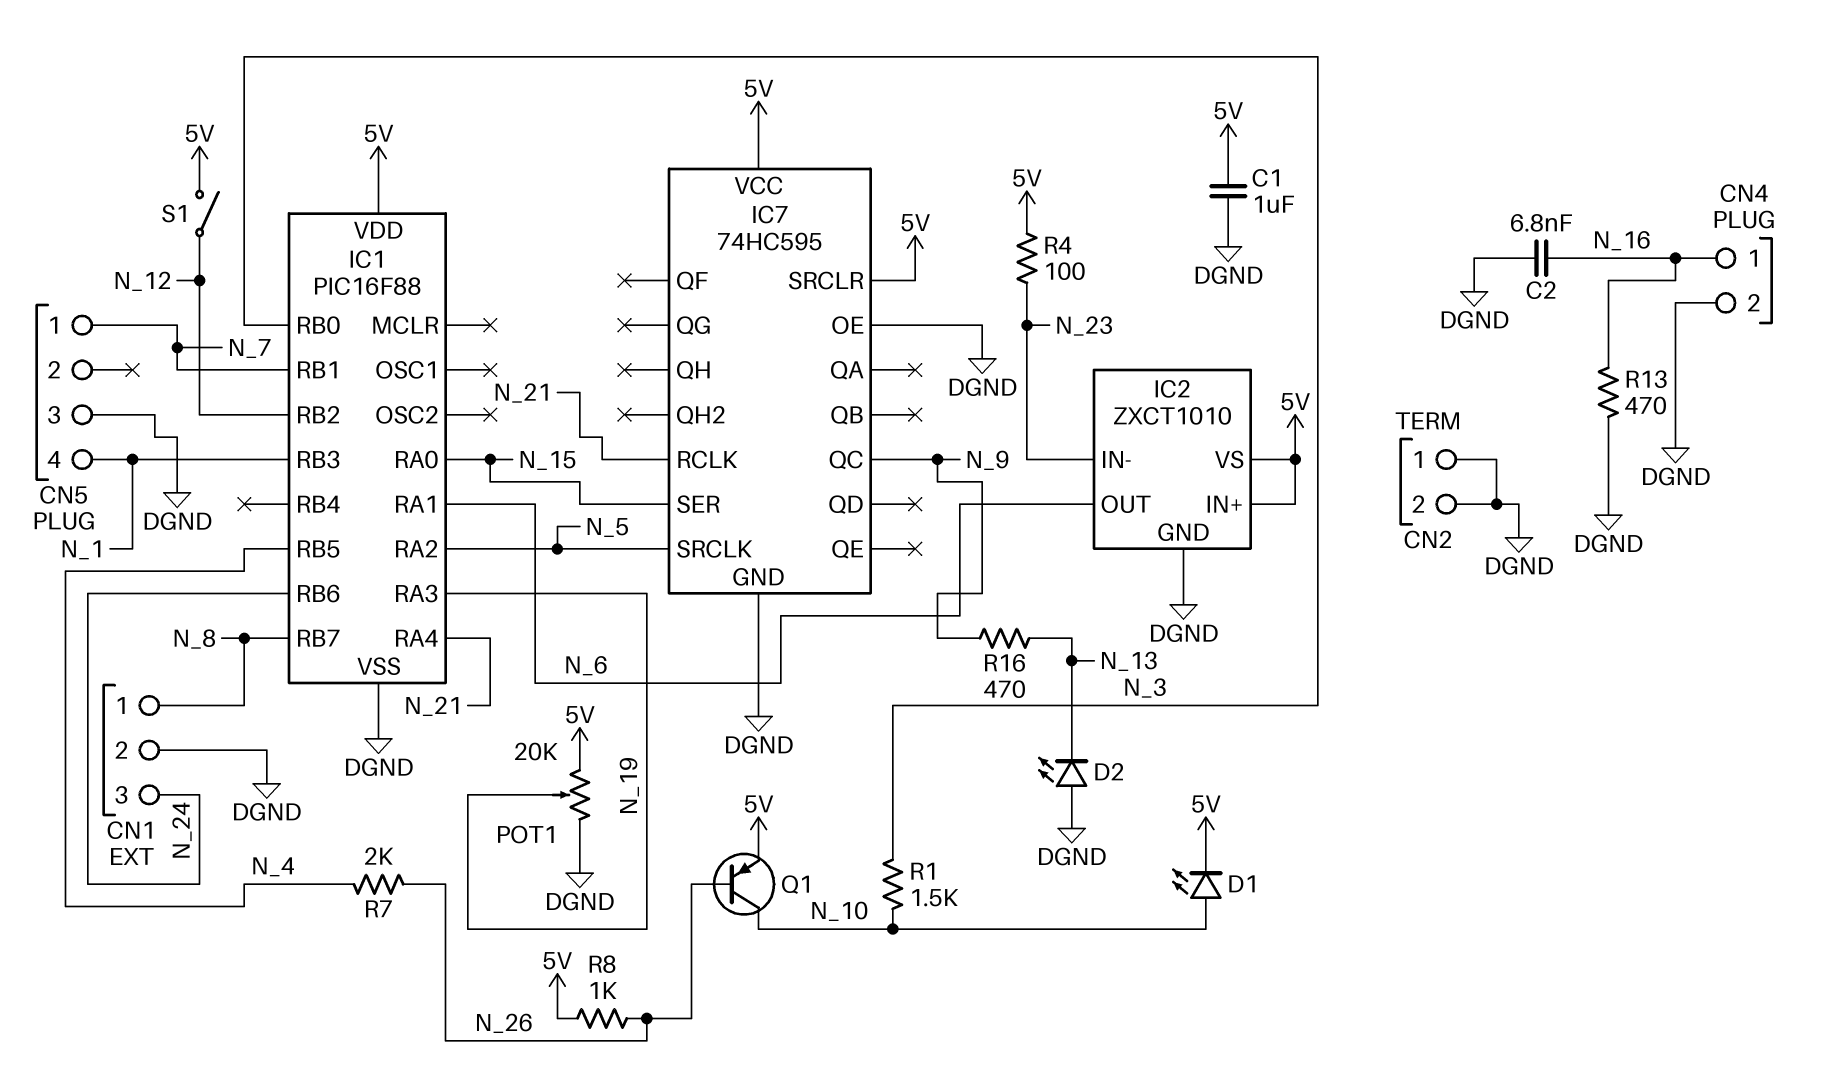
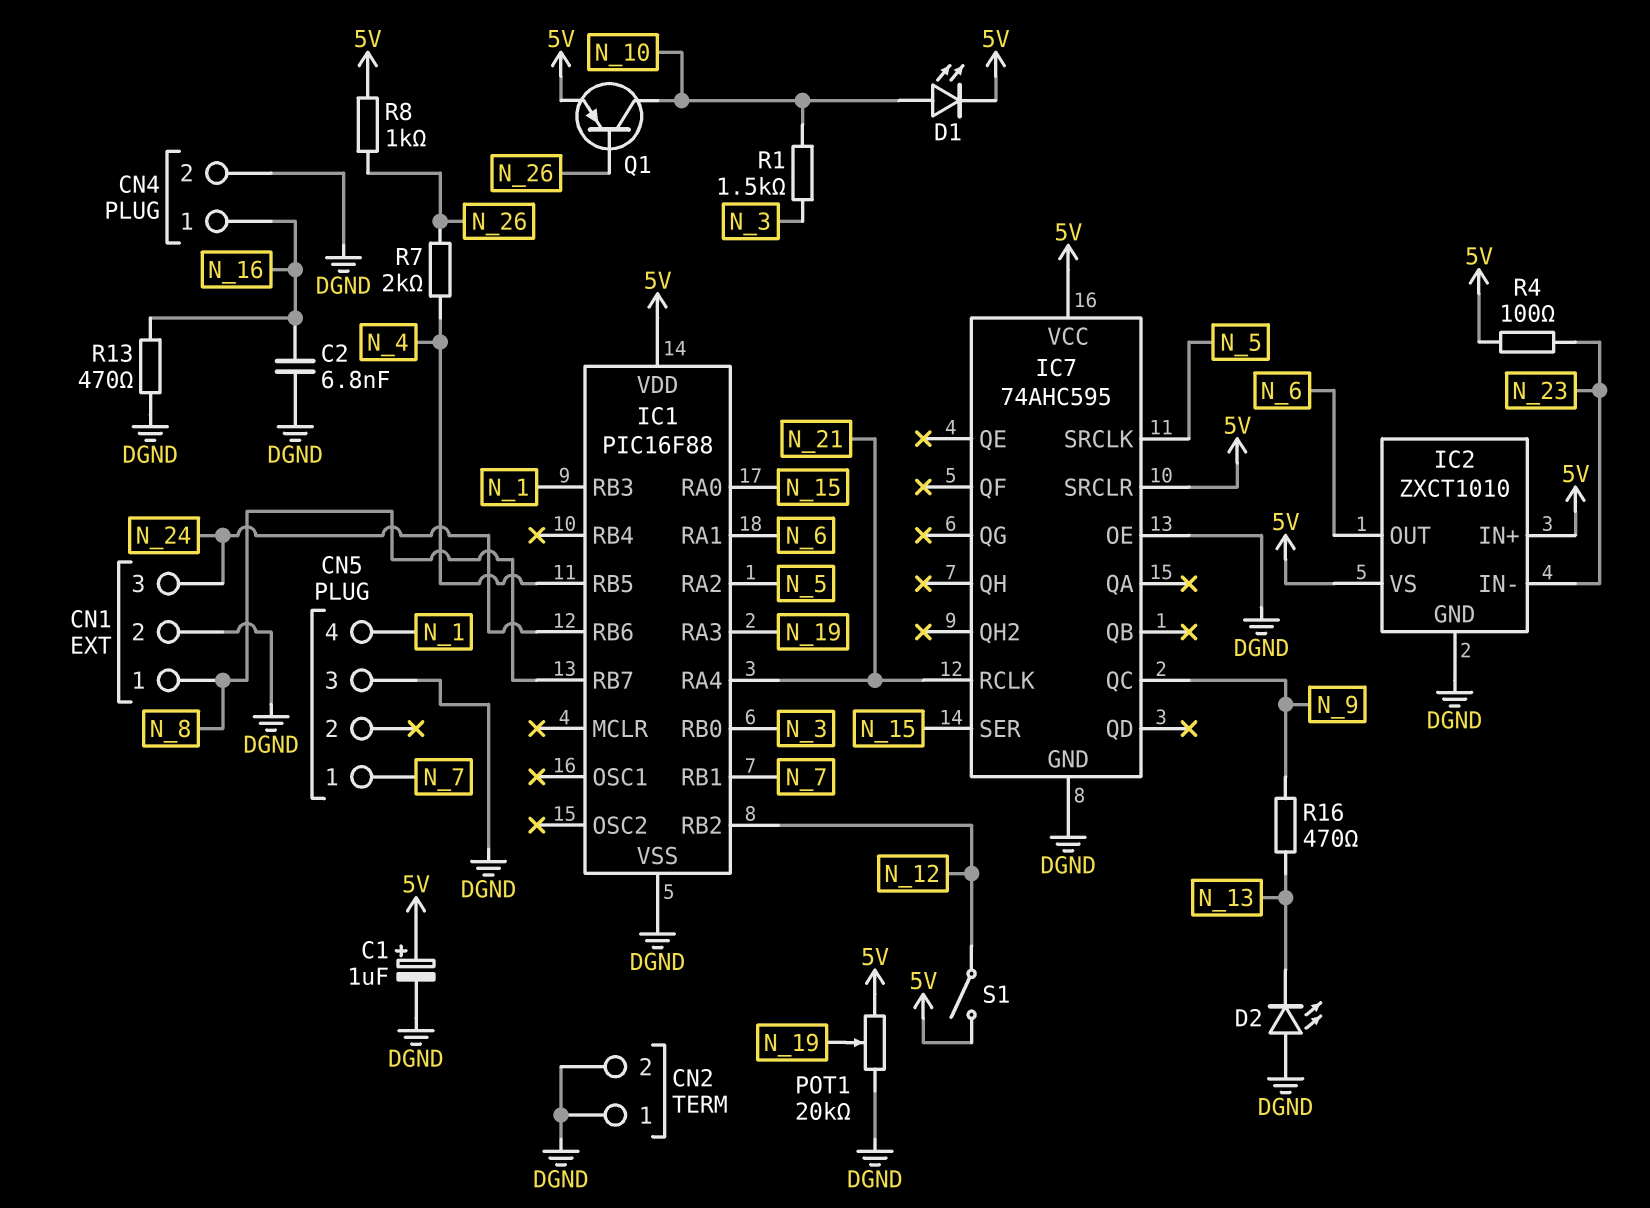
C1: 1uF (5V, DGND) -> 1uF (plus 5V, minus DGND)
IC7: 74HC595 -> 74AHC595

